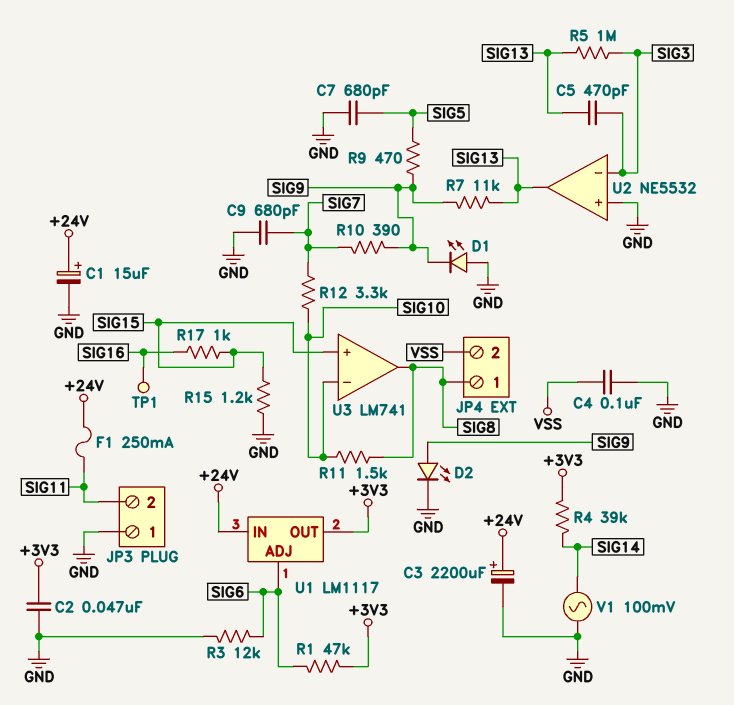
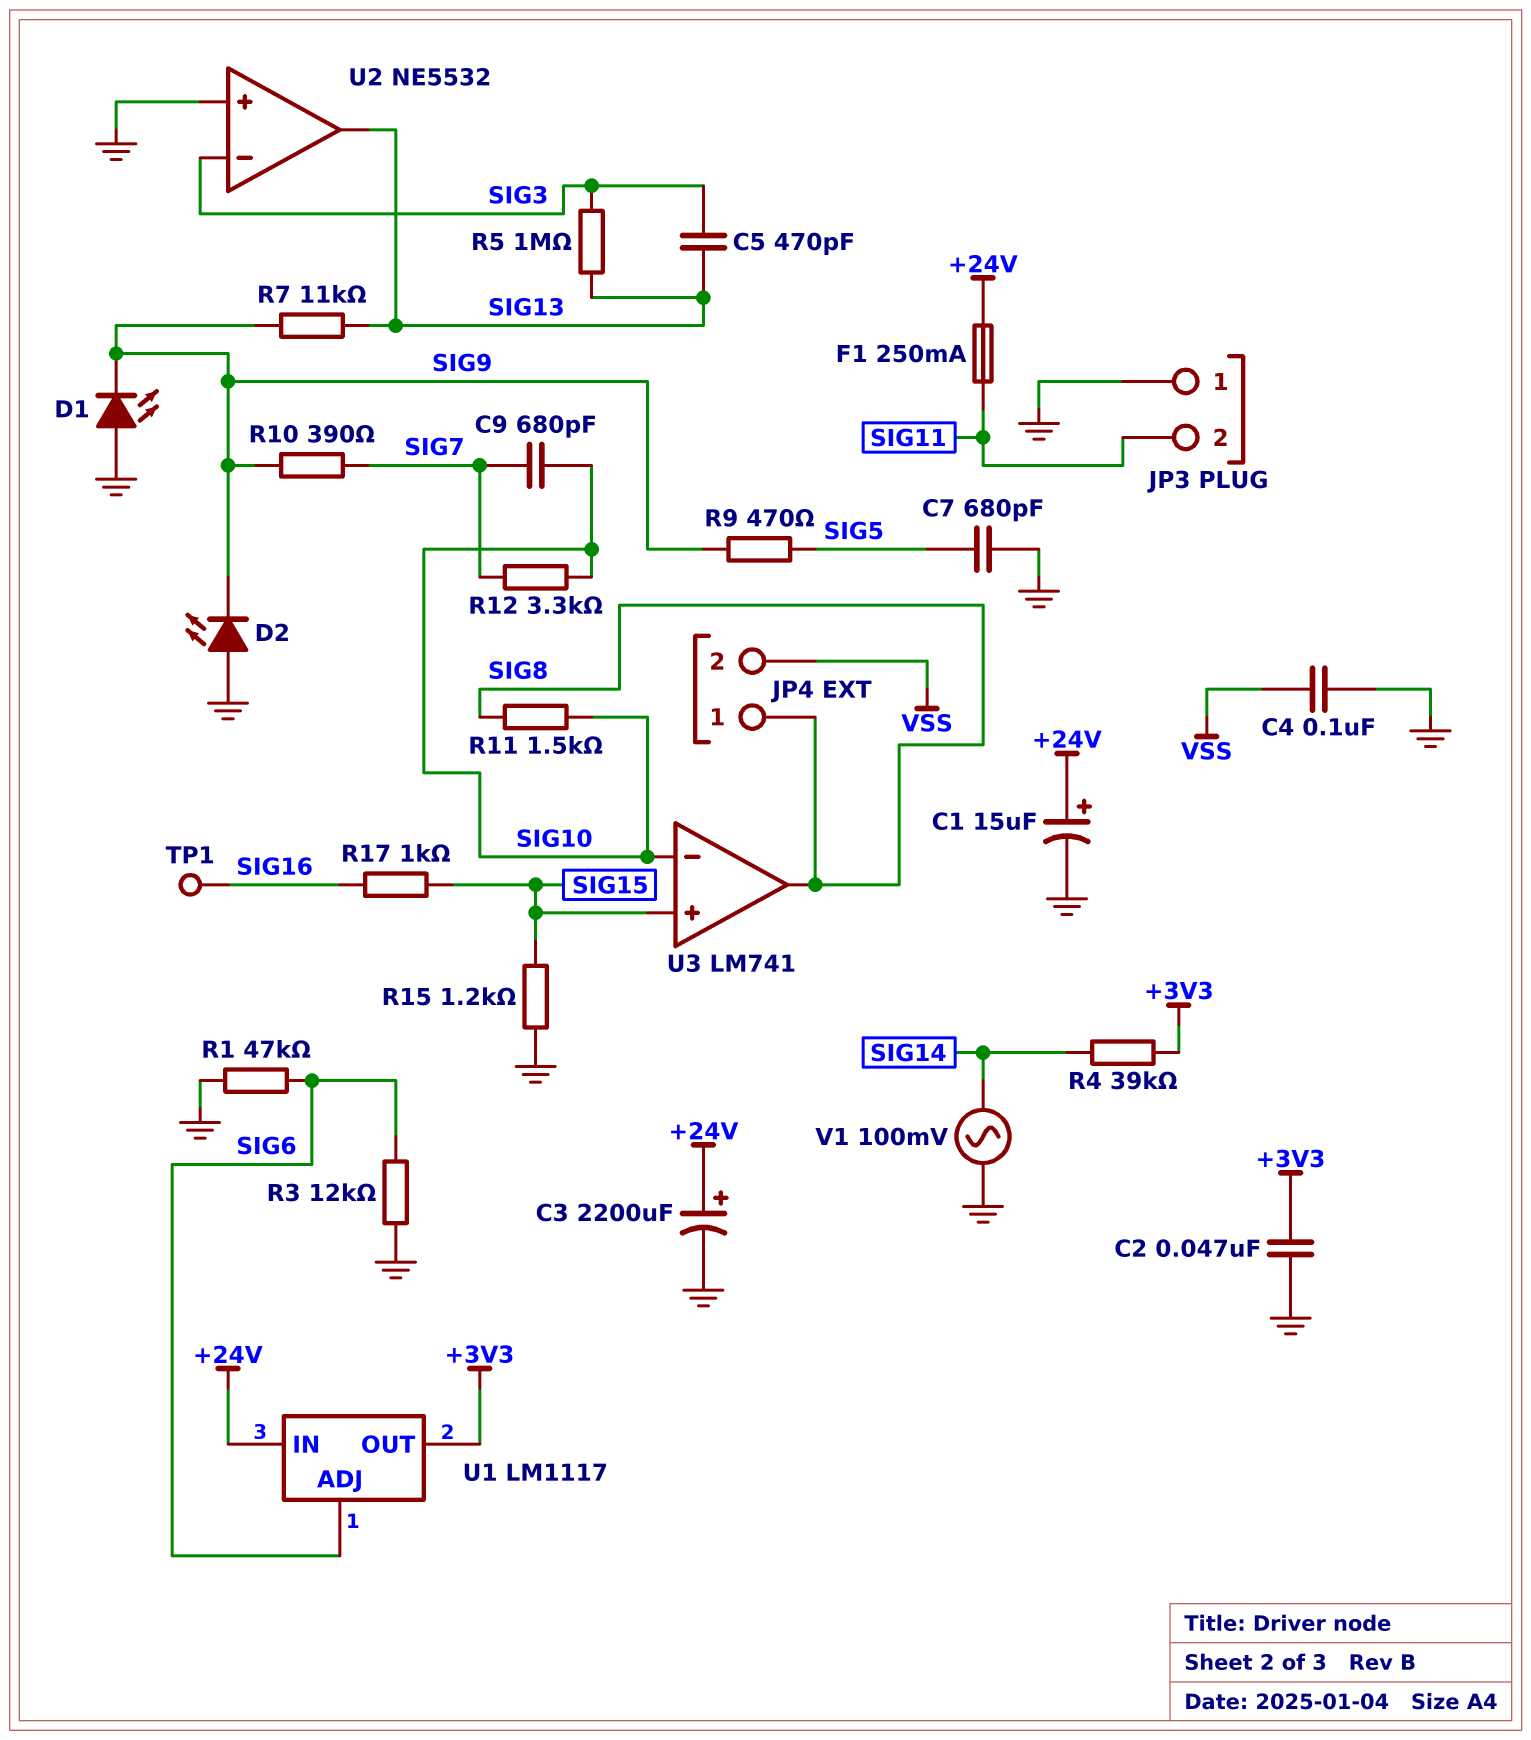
C9: 680pF (GND, SIG7) -> 680pF (SIG7, SIG10)
D2: LED (A SIG9, K GND) -> LED (A GND, K SIG9)
R1: 47k (+3V3, SIG6) -> 47k (GND, SIG6)

